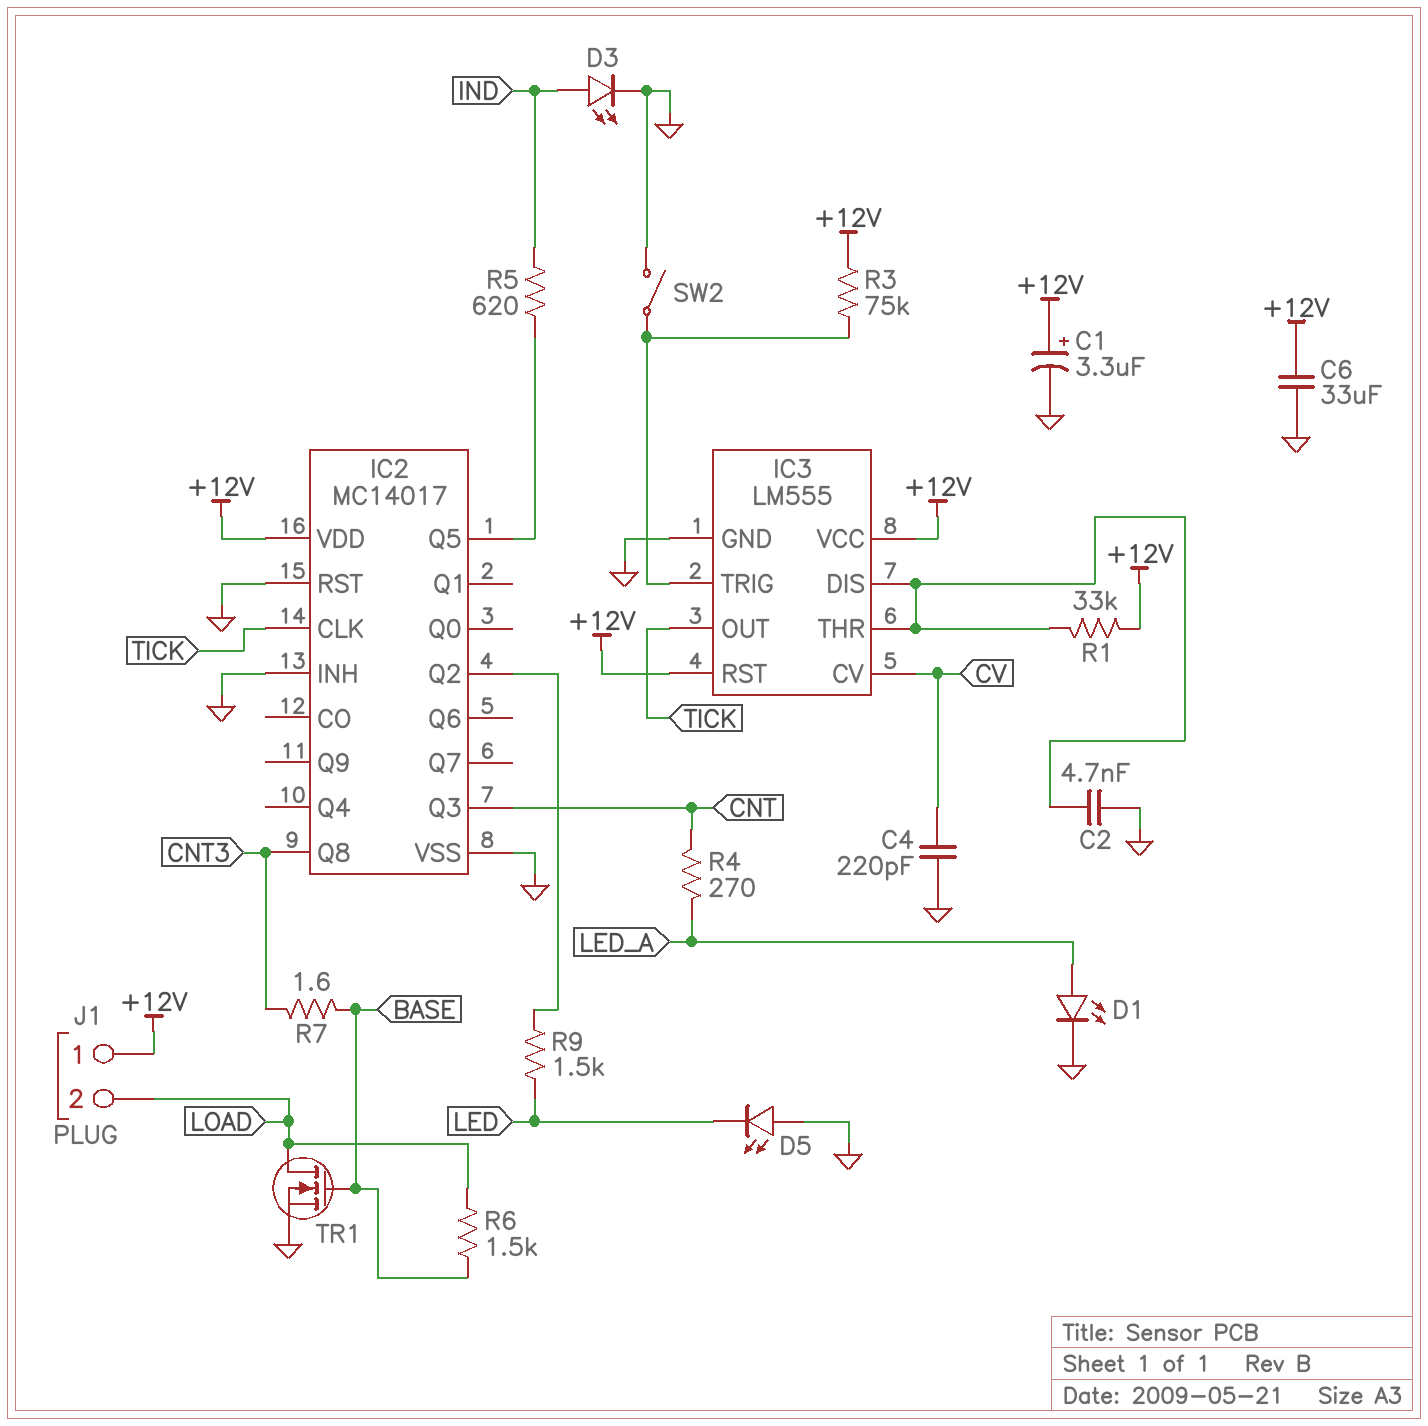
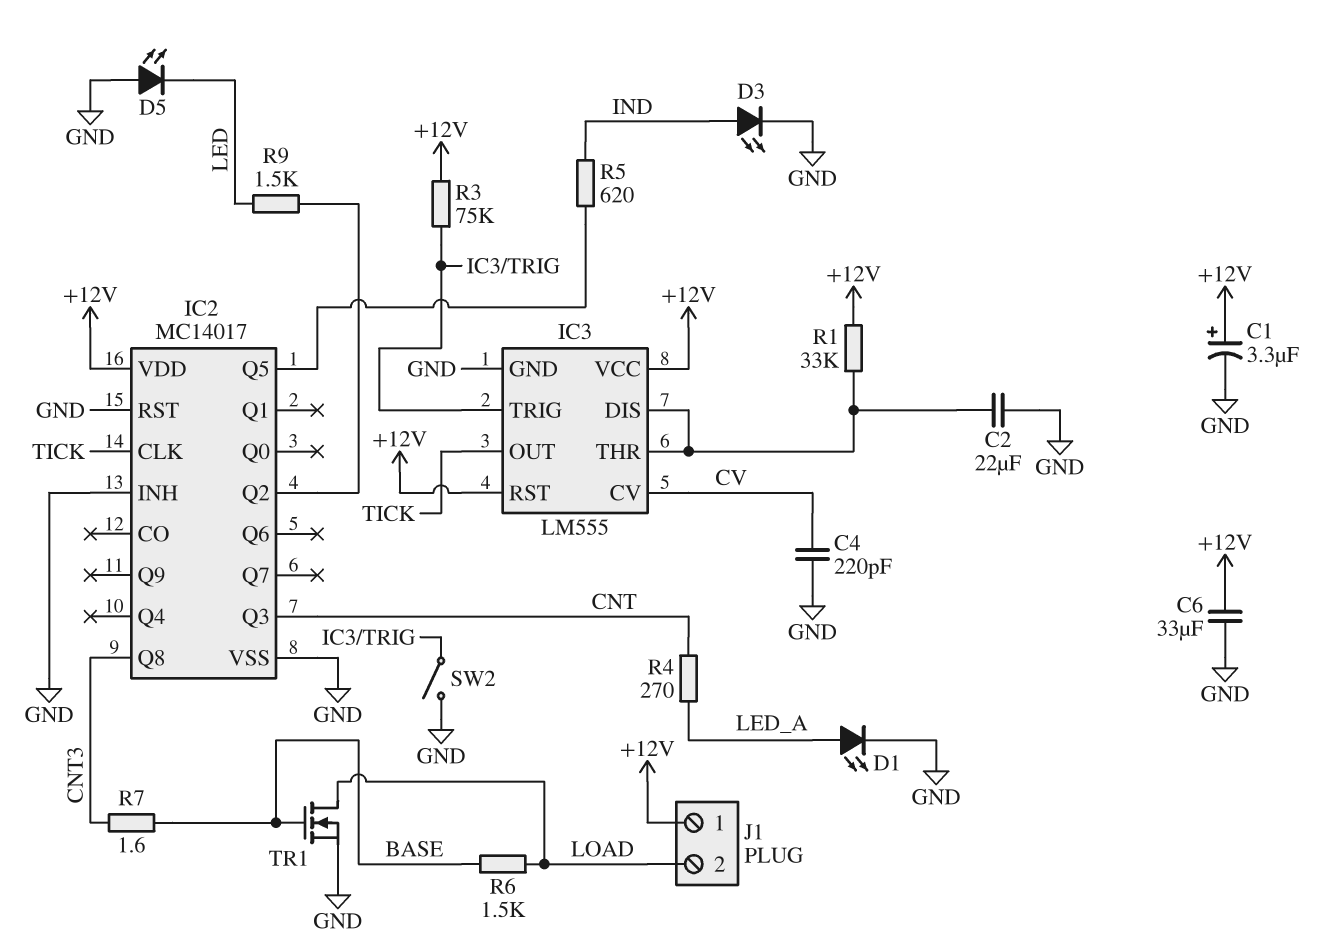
C2: 4.7nF (GND, IC3/DIS) -> 22uF (GND, IC3/DIS)

